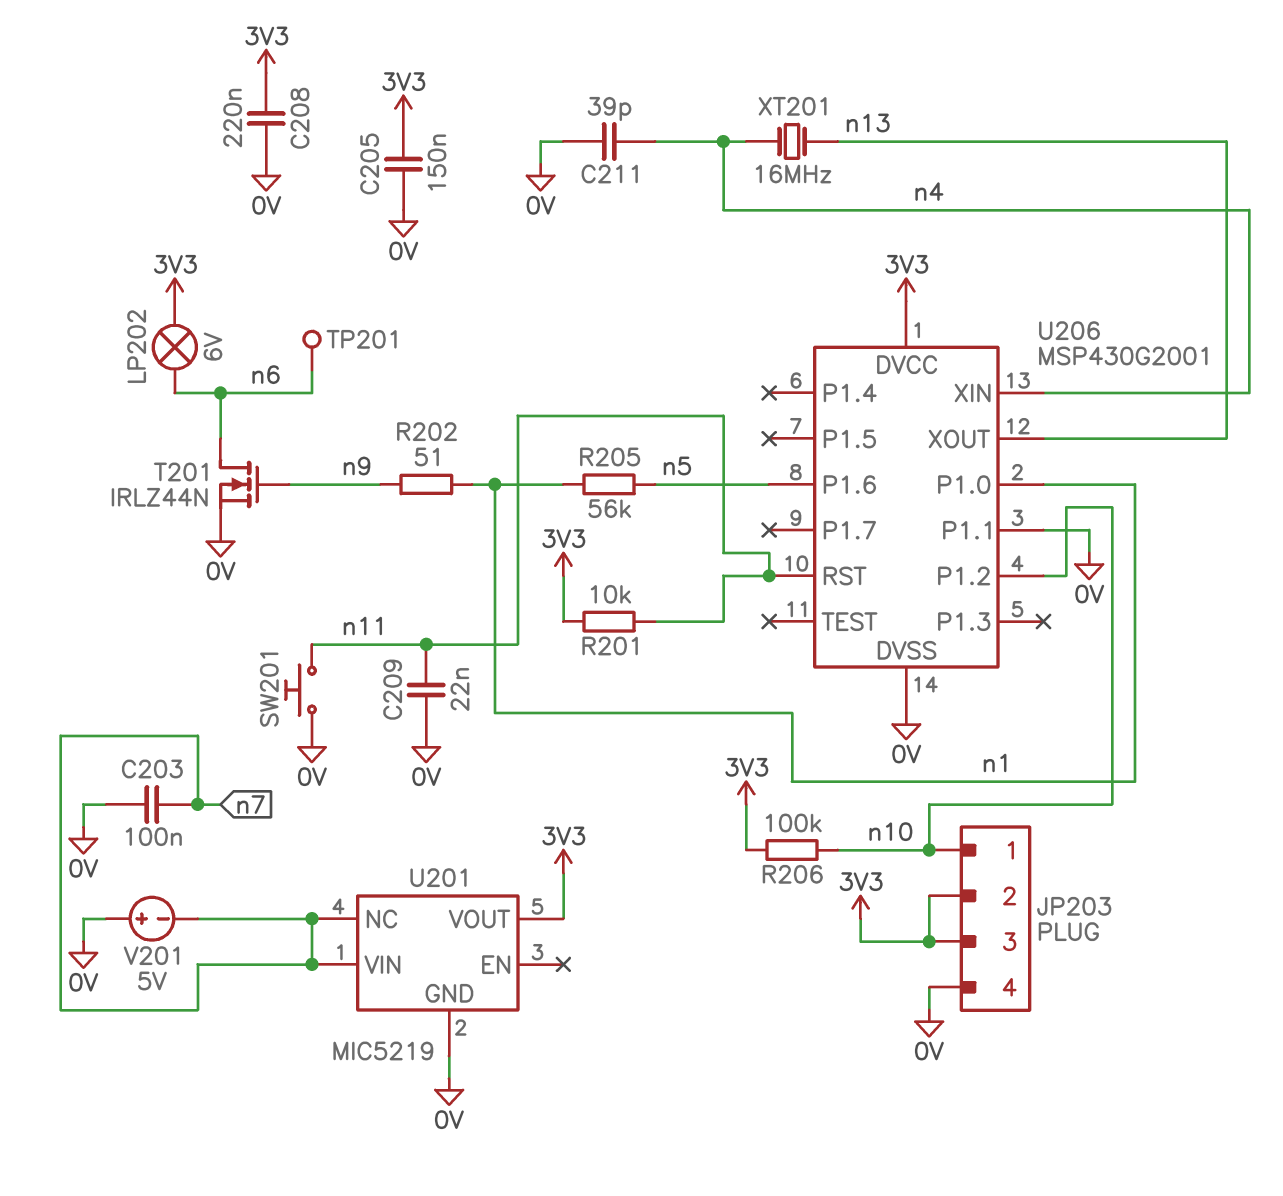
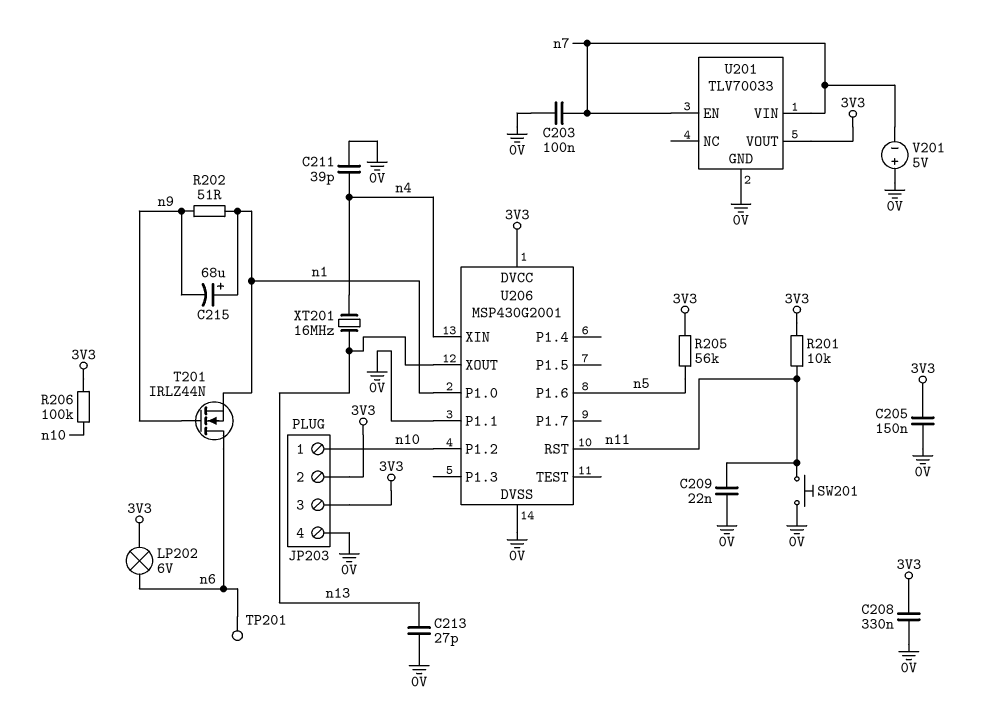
C208: 220nF (0V, 3V3) -> 330nF (0V, 3V3)
C213: none -> 27pF (0V, n13)
C215: none -> 68uF (plus n1, minus n9)
R205: 56k (n1, n5) -> 56k (3V3, n5)
T201: NMOS IRLZ44N (G n9, D n6, S 0V) -> NMOS IRLZ44N (G n9, D n6, S n1)
U201: MIC5219 -> TLV70033
U201 pin EN: none -> n7
U201 pin NC: n7 -> none

